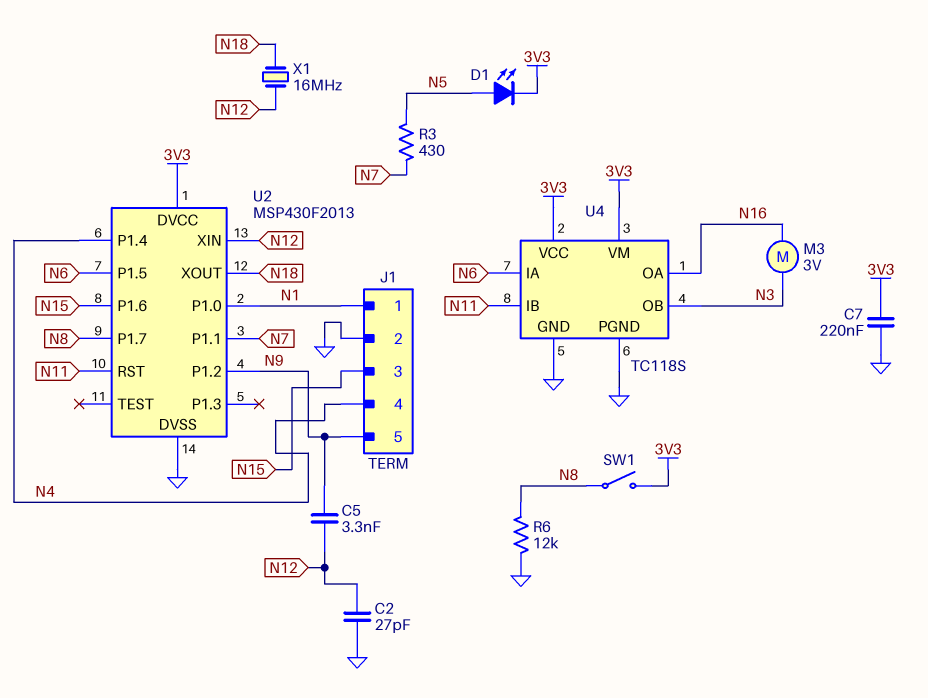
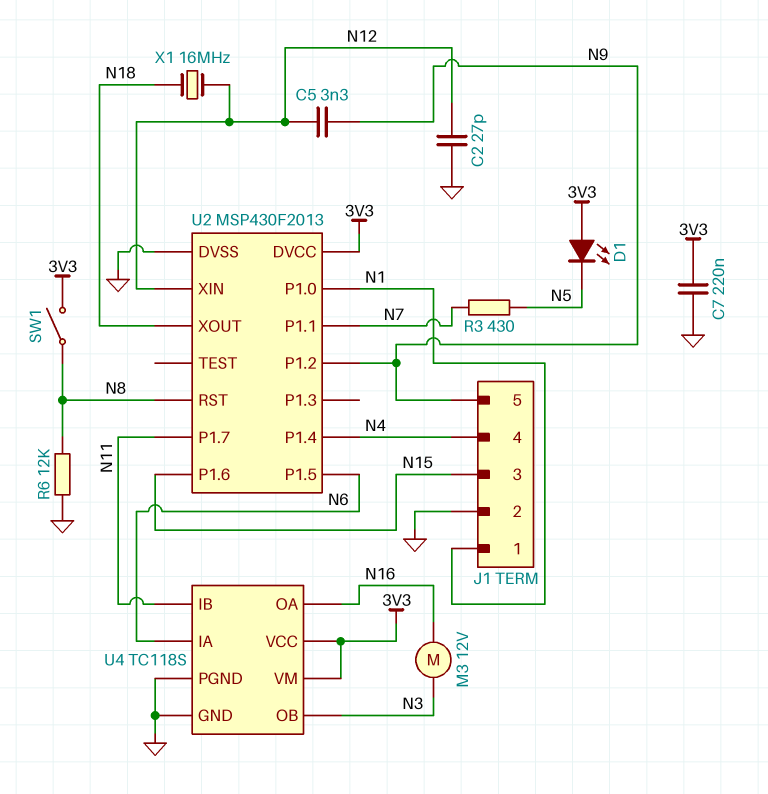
D1: LED (A N5, K 3V3) -> LED (A 3V3, K N5)
M3: motor 3V (N3, N16) -> motor 12V (N3, N16)
U2 pin P1.7: N8 -> N11
U2 pin RST: N11 -> N8

